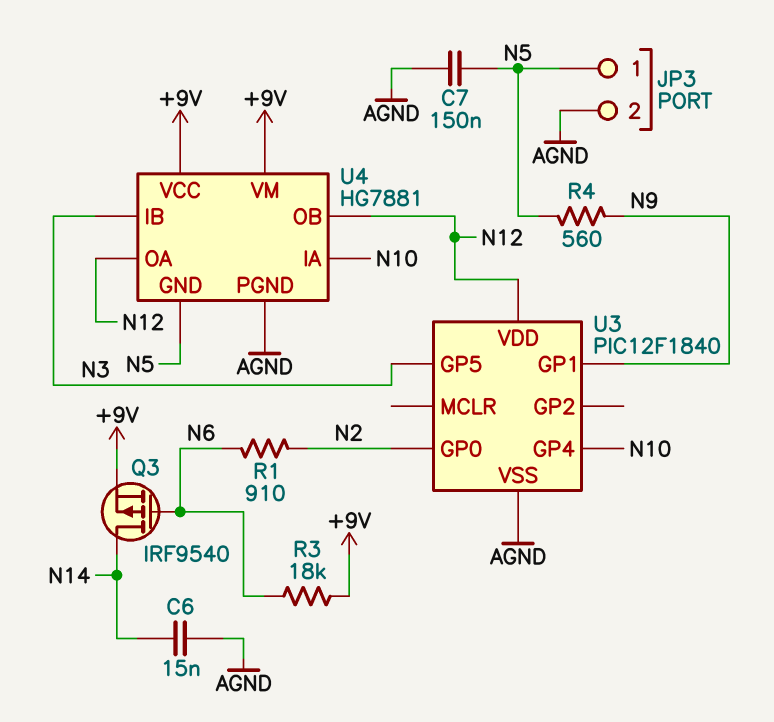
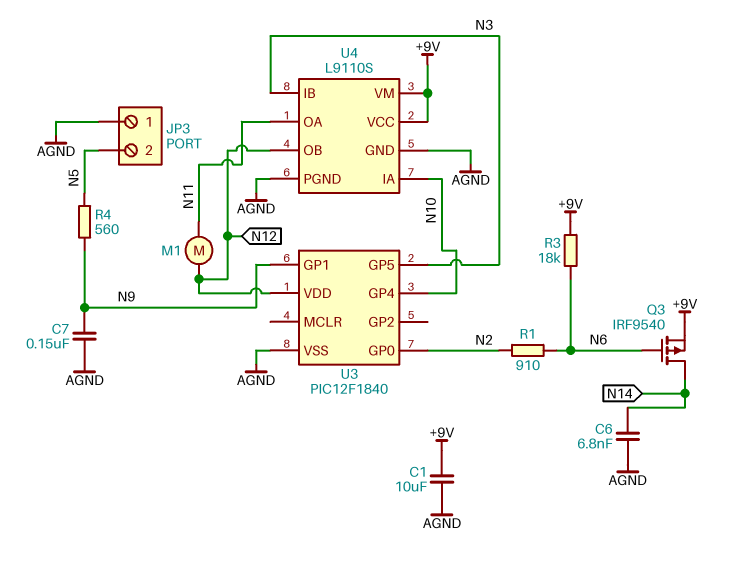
C1: none -> 10uF (+9V, AGND)
C6: 15nF (AGND, N14) -> 6.8nF (AGND, N14)
C7: 150nF (AGND, N5) -> 150nF (AGND, N9)
JP3 pin 1: N5 -> AGND
JP3 pin 2: AGND -> N5
M1: none -> motor (N11, N12)
U4: HG7881 -> L9110S
U4 pin GND: N5 -> AGND
U4 pin OA: N12 -> N11

